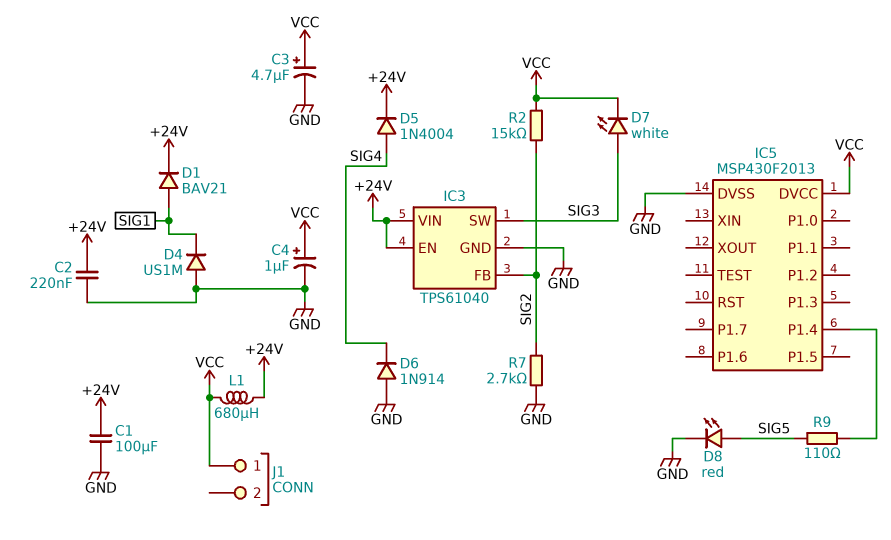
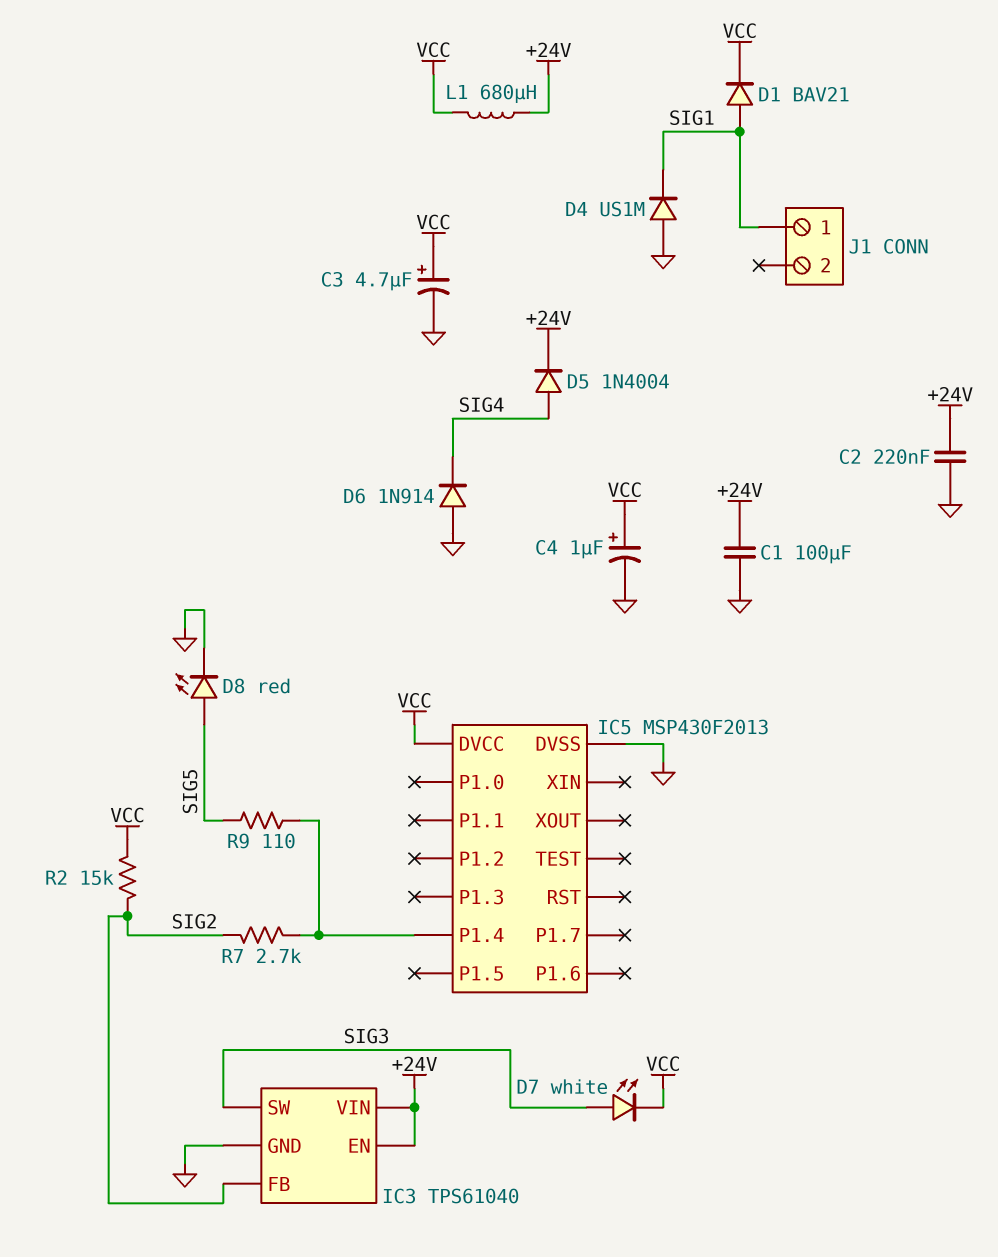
D1: diode BAV21 (A SIG1, K +24V) -> diode BAV21 (A SIG1, K VCC)
J1 pin 1: VCC -> SIG1
R7: 2.7k (GND, SIG2) -> 2.7k (IC5/P1.4, SIG2)

